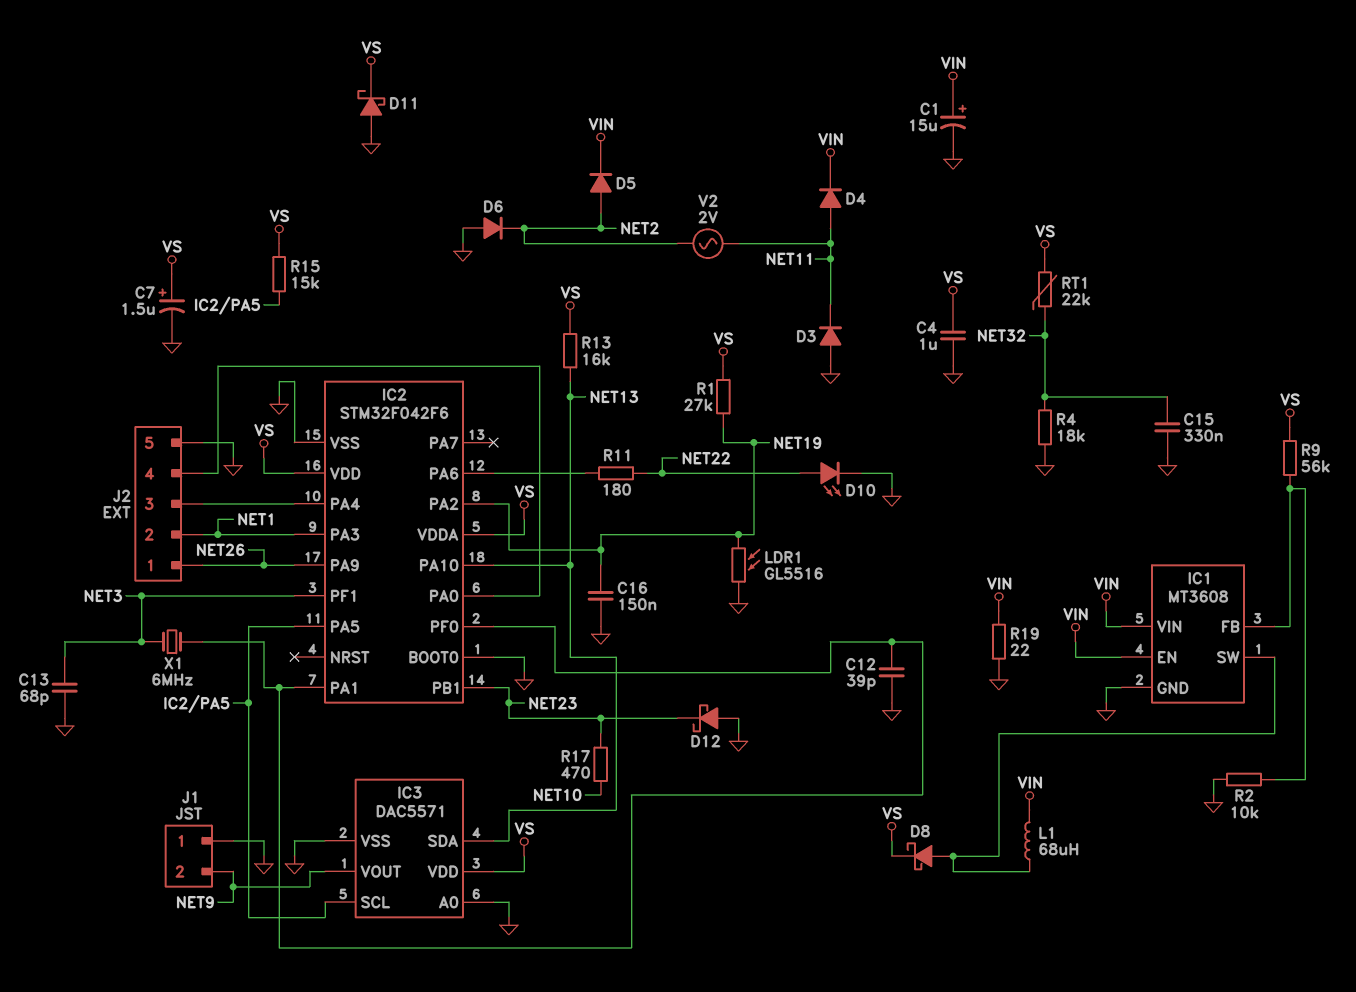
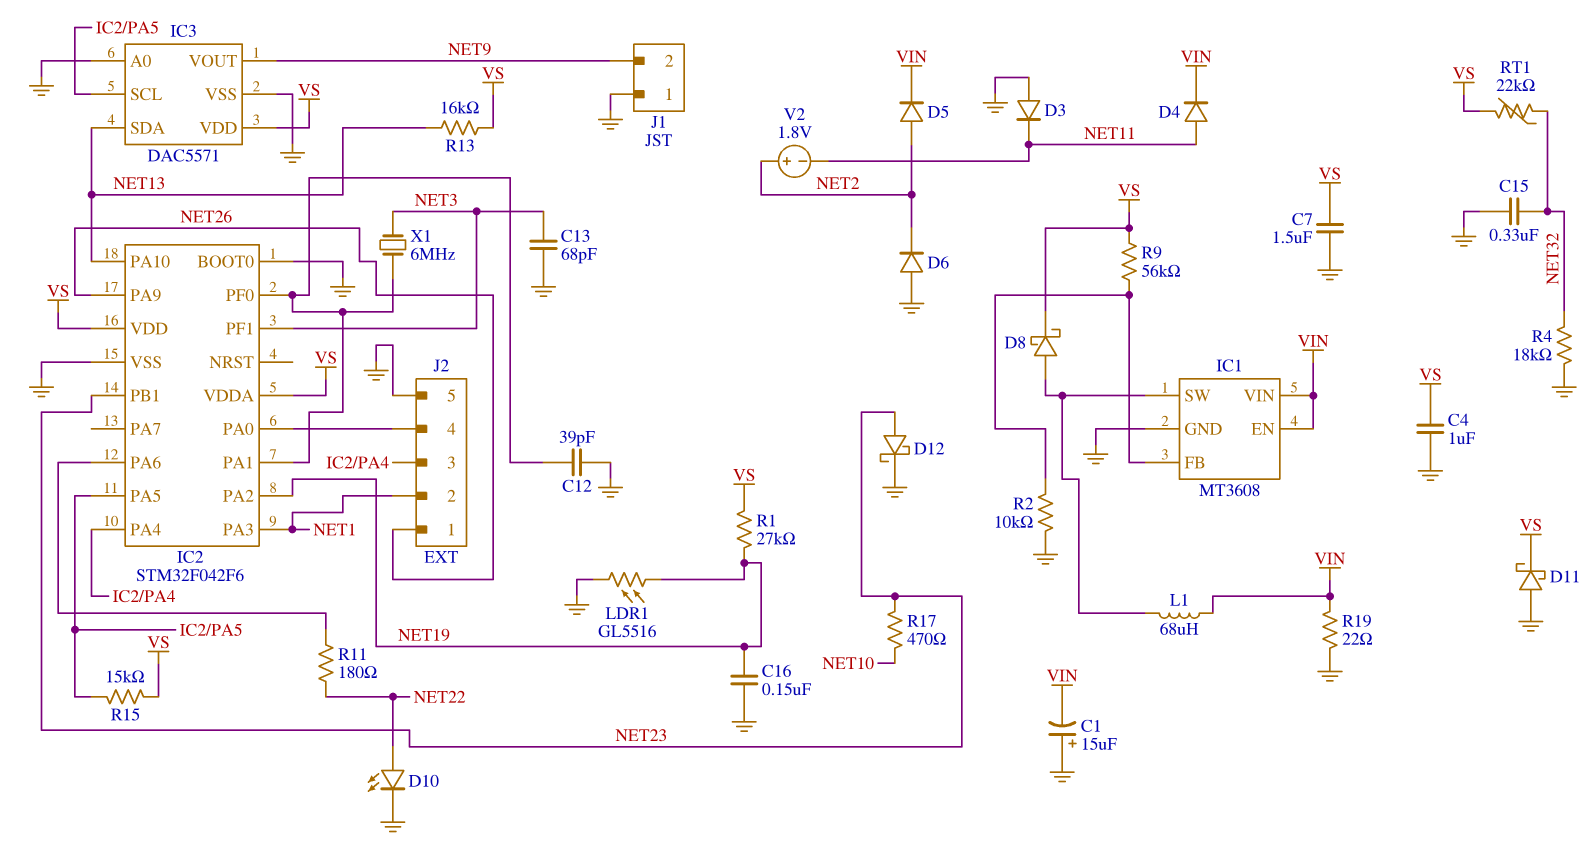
C1: 15uF (plus VIN, minus GND) -> 15uF (plus GND, minus VIN)
C7: 1.5uF (plus VS, minus GND) -> 1.5uF (GND, VS)
D12: schottky (A GND, K NET23) -> schottky (A NET23, K GND)
V2: AC 2V (NET2, NET11) -> 1.8V (plus NET2, minus NET11)

